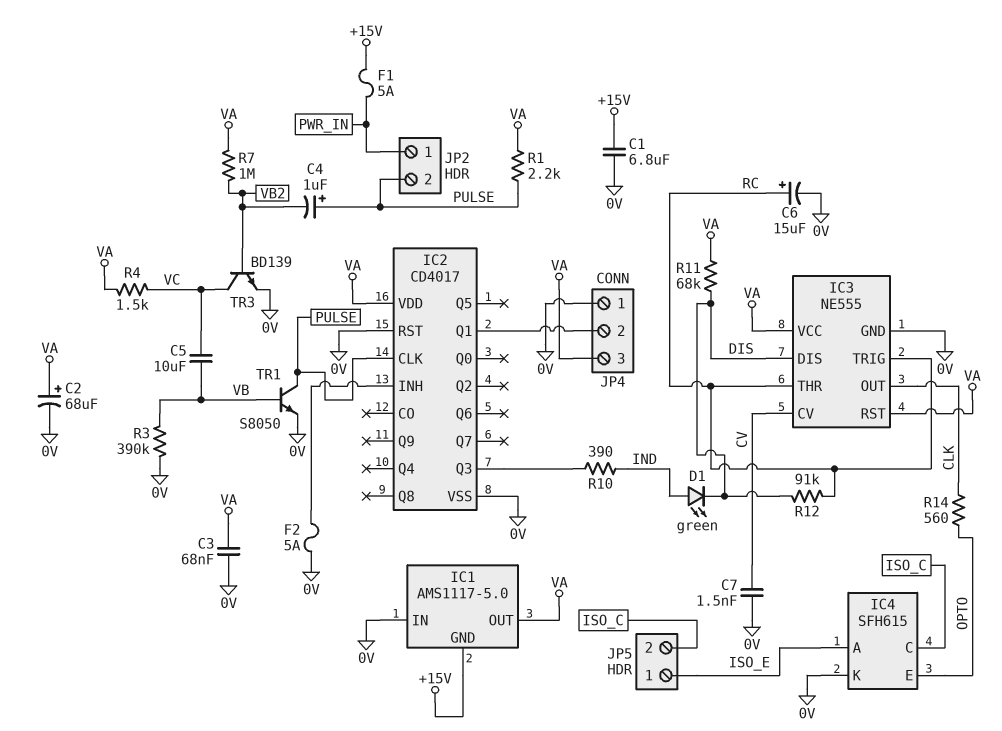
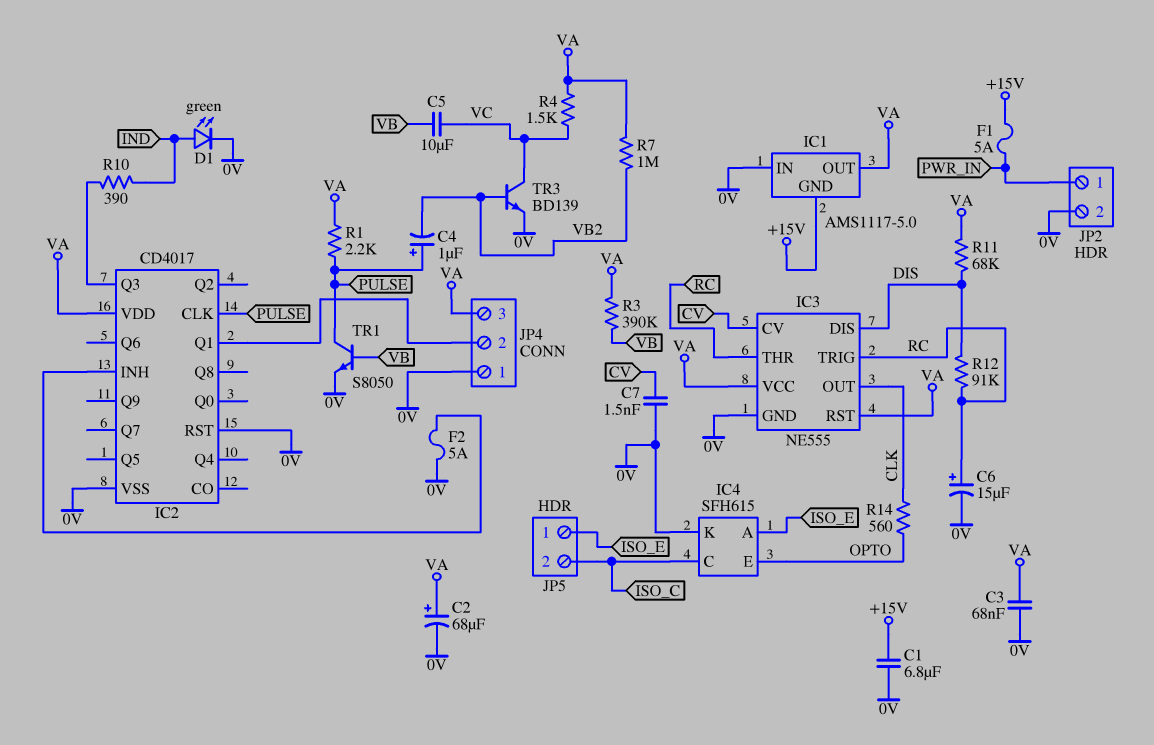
D1: LED green (A IND, K DIS) -> LED green (A IND, K 0V)
JP2 pin 2: PULSE -> 0V
R3: 390k (0V, VB) -> 390k (VA, VB)

